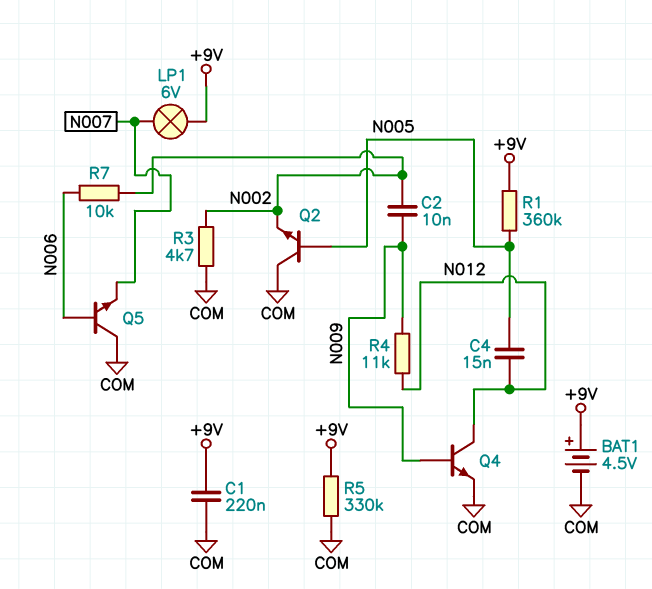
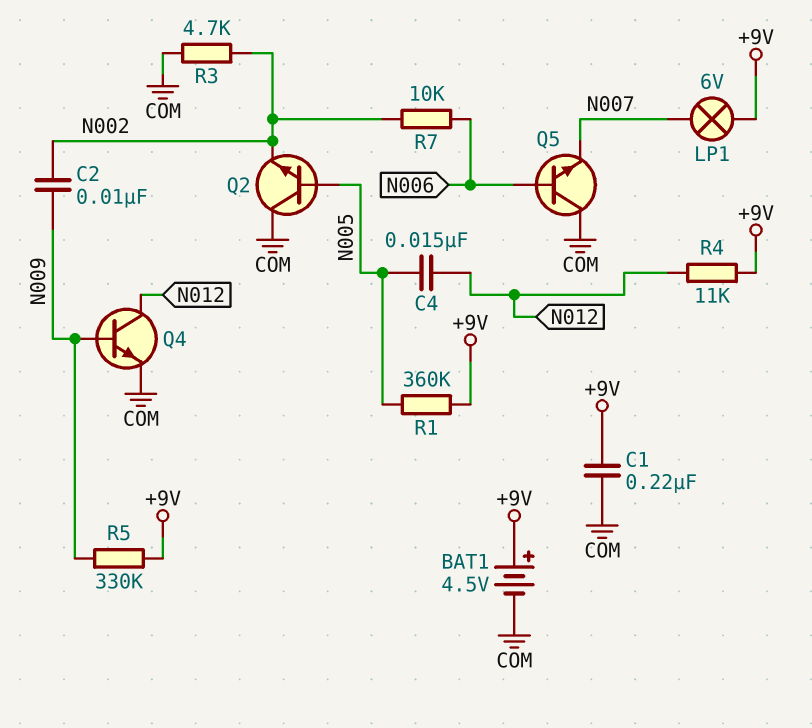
R4: 11k (N009, N012) -> 11k (+9V, N012)
R5: 330k (+9V, COM) -> 330k (+9V, N009)

